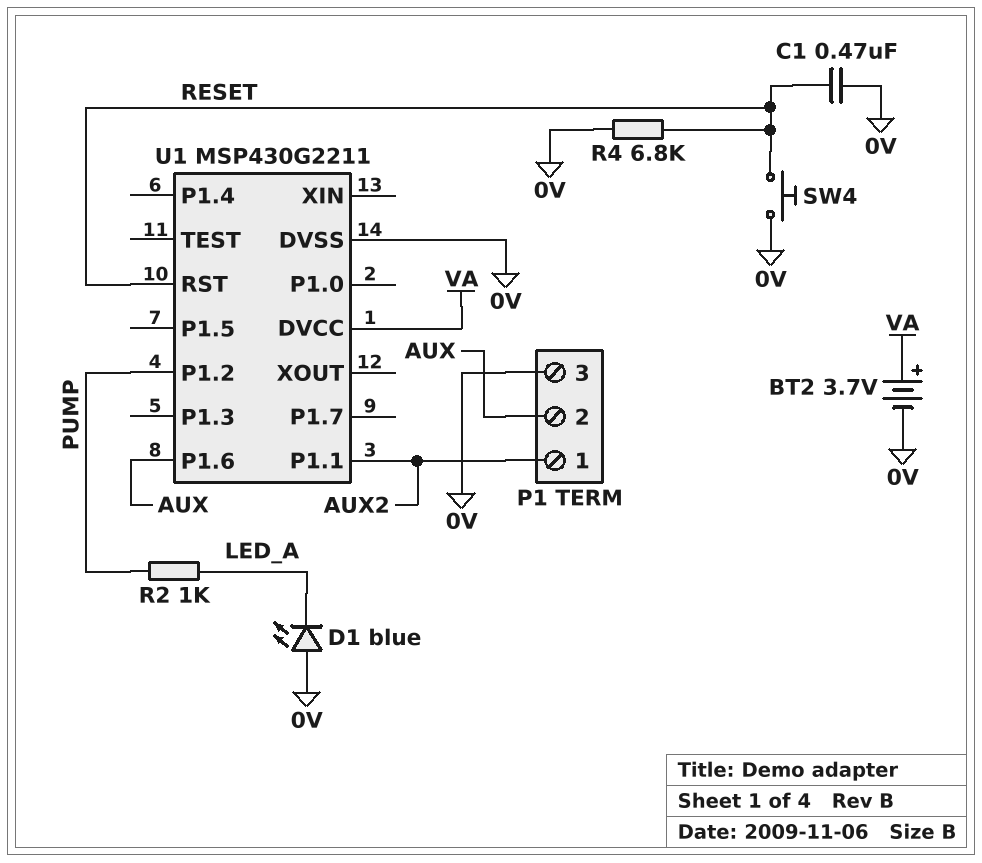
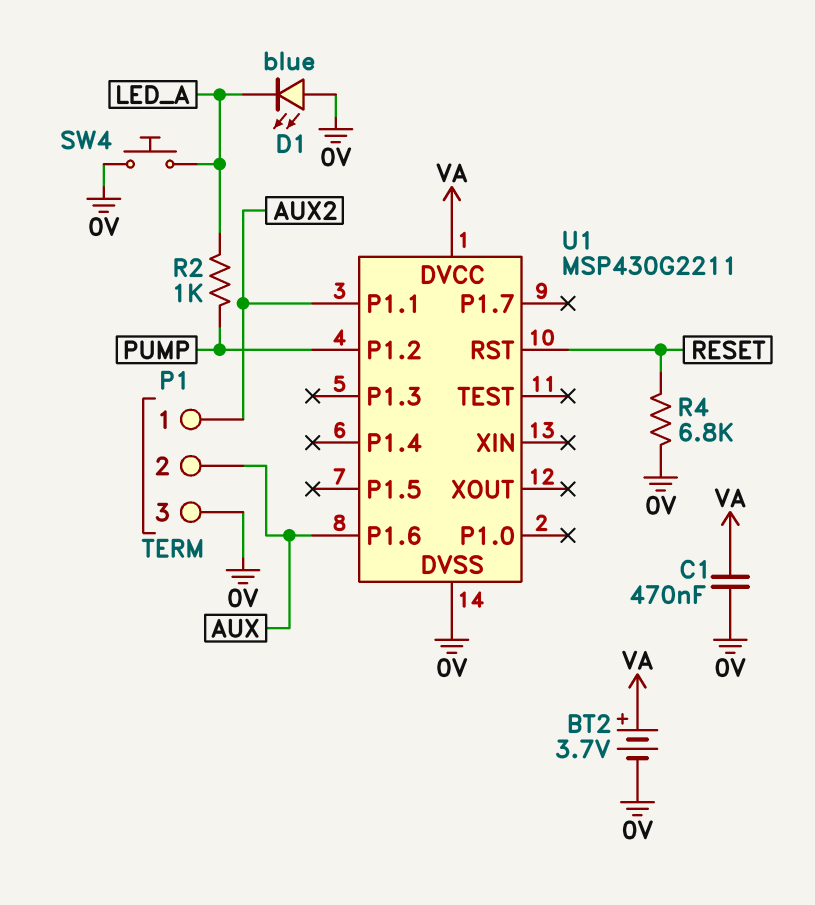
C1: 470nF (0V, RESET) -> 470nF (0V, VA)
SW4: button (0V, RESET) -> button (0V, LED_A)

